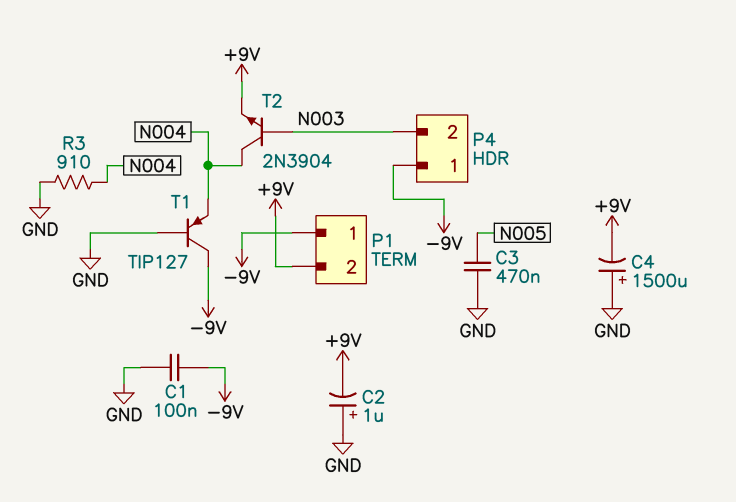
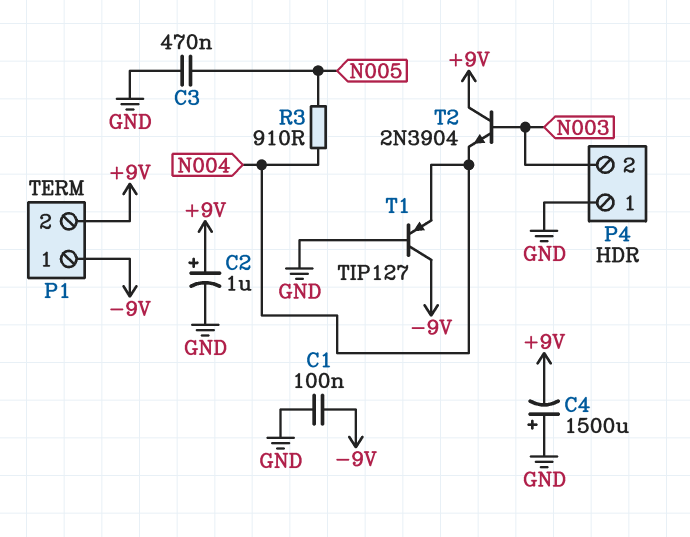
C2: 1uF (plus GND, minus +9V) -> 1uF (plus +9V, minus GND)
P4 pin 1: -9V -> GND
R3: 910 (GND, N004) -> 910 (N004, N005)
T2: NPN 2N3904 (B N003, C N004, E +9V) -> NPN 2N3904 (B N003, C +9V, E N004)

